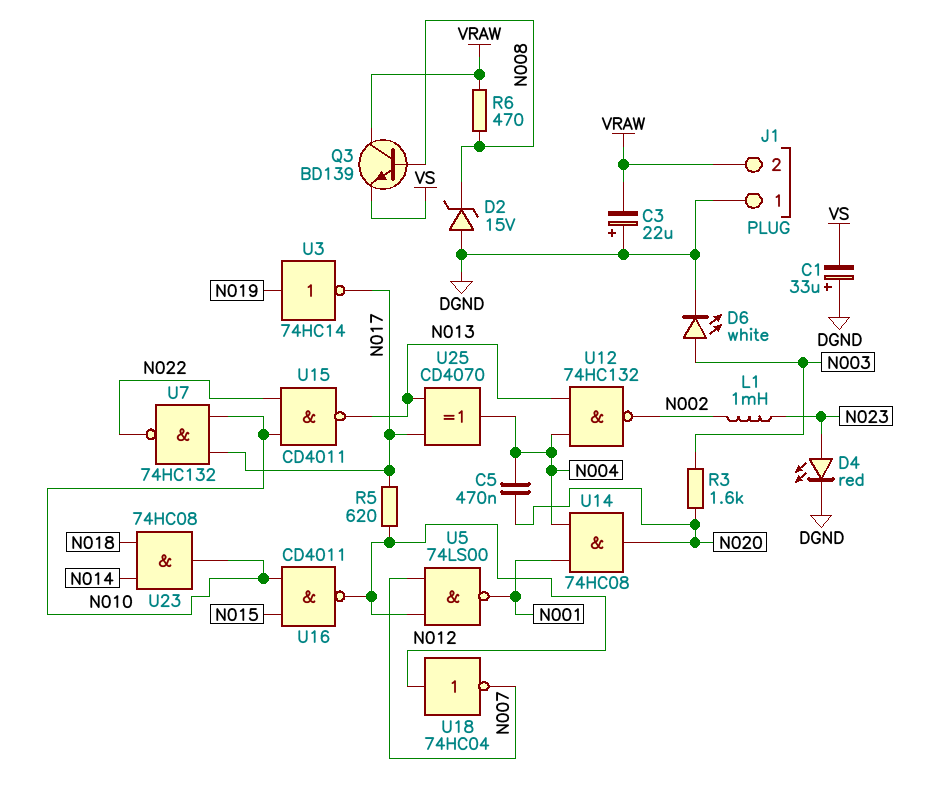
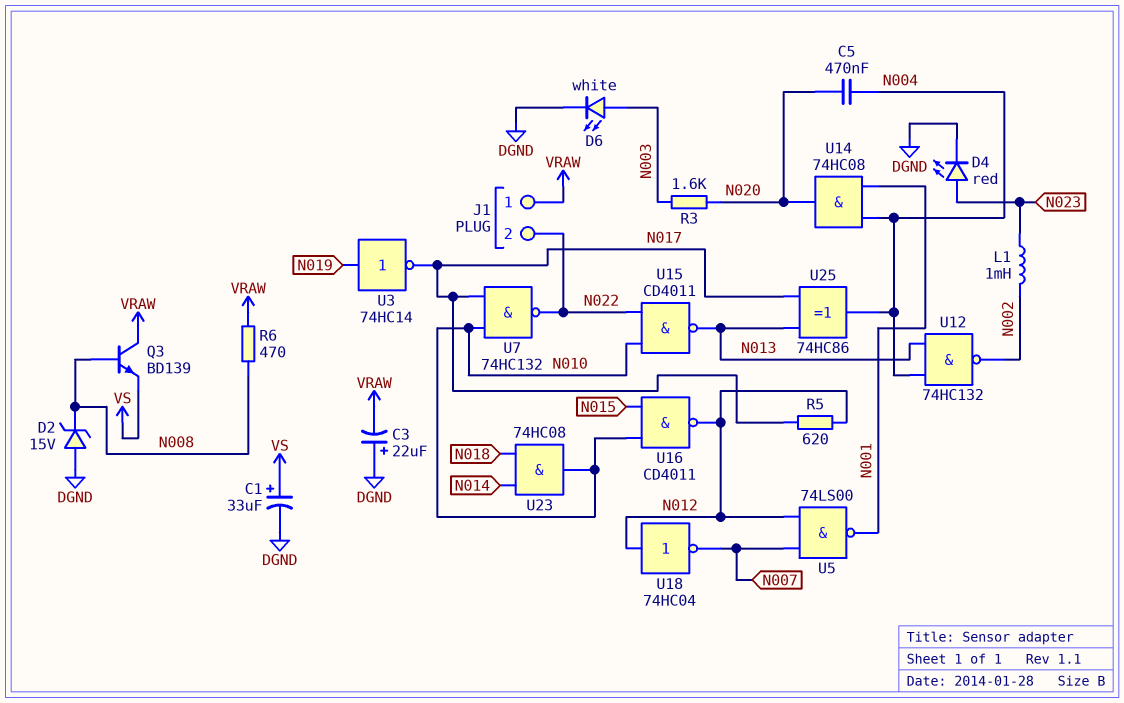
C1: 33uF (plus DGND, minus VS) -> 33uF (plus VS, minus DGND)
J1 pin 1: DGND -> VRAW
J1 pin 2: VRAW -> N022
U25: XOR CD4070 (in N013, in N017, out N004) -> XOR 74HC86 (in N013, in N017, out N004)

